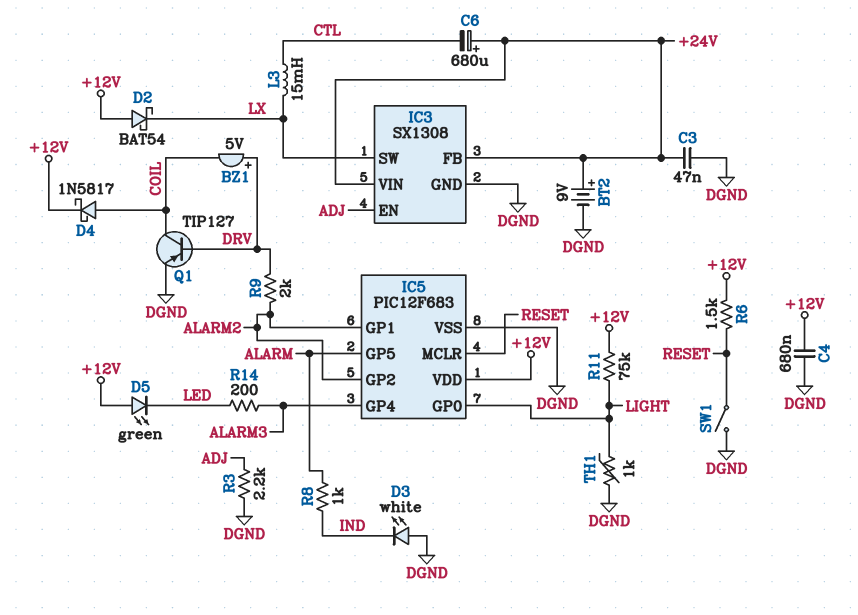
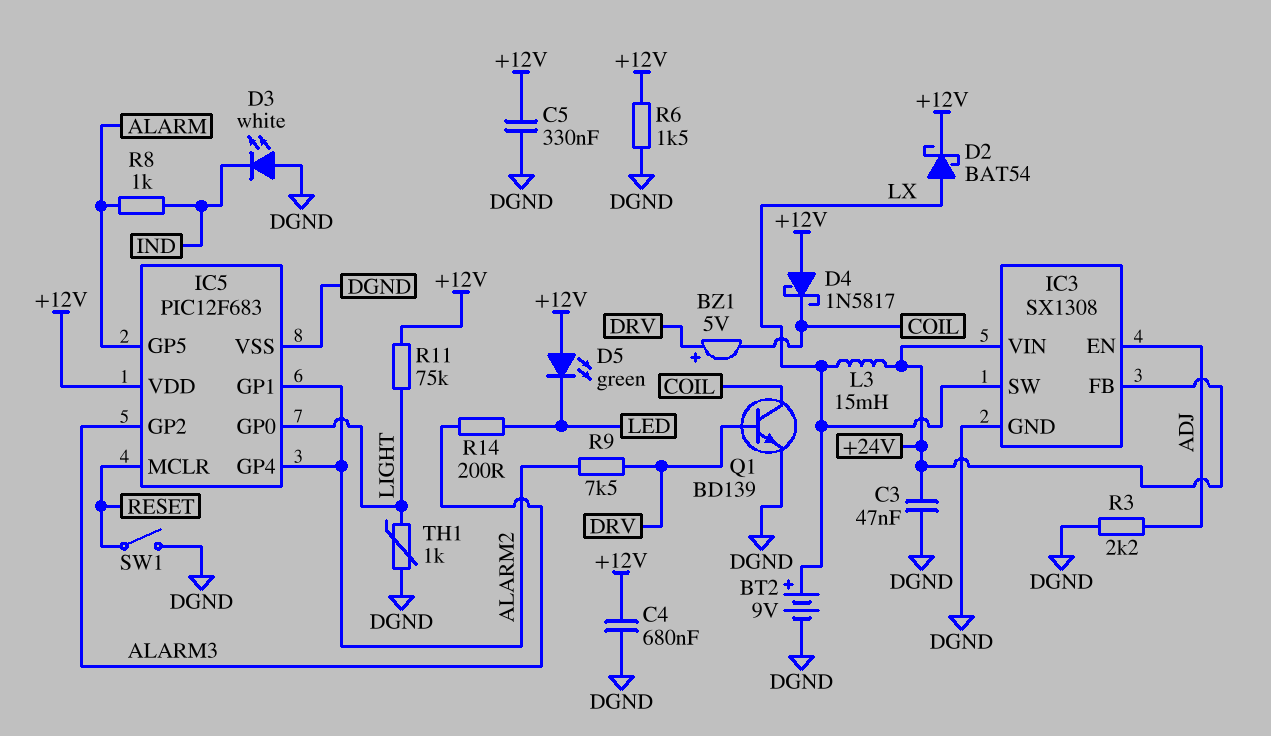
BT2: 9V (plus +24V, minus DGND) -> 9V (plus LX, minus DGND)
C5: none -> 330nF (+12V, DGND)
C6: 680uF (plus +24V, minus CTL) -> none
D2: schottky BAT54 (A +12V, K LX) -> schottky BAT54 (A LX, K +12V)
D4: schottky 1N5817 (A COIL, K +12V) -> schottky 1N5817 (A +12V, K COIL)
IC5 pin GP2: ALARM2 -> ALARM3
IC5 pin GP4: ALARM3 -> ALARM2
L3: 15mH (CTL, LX) -> 15mH (+24V, LX)
Q1: PNP TIP127 (B DRV, C COIL, E DGND) -> NPN BD139 (B DRV, C COIL, E DGND)
R6: 1.5k (+12V, RESET) -> 1.5k (+12V, DGND)
R9: 2k (ALARM2, DRV) -> 7.5k (ALARM2, DRV)

